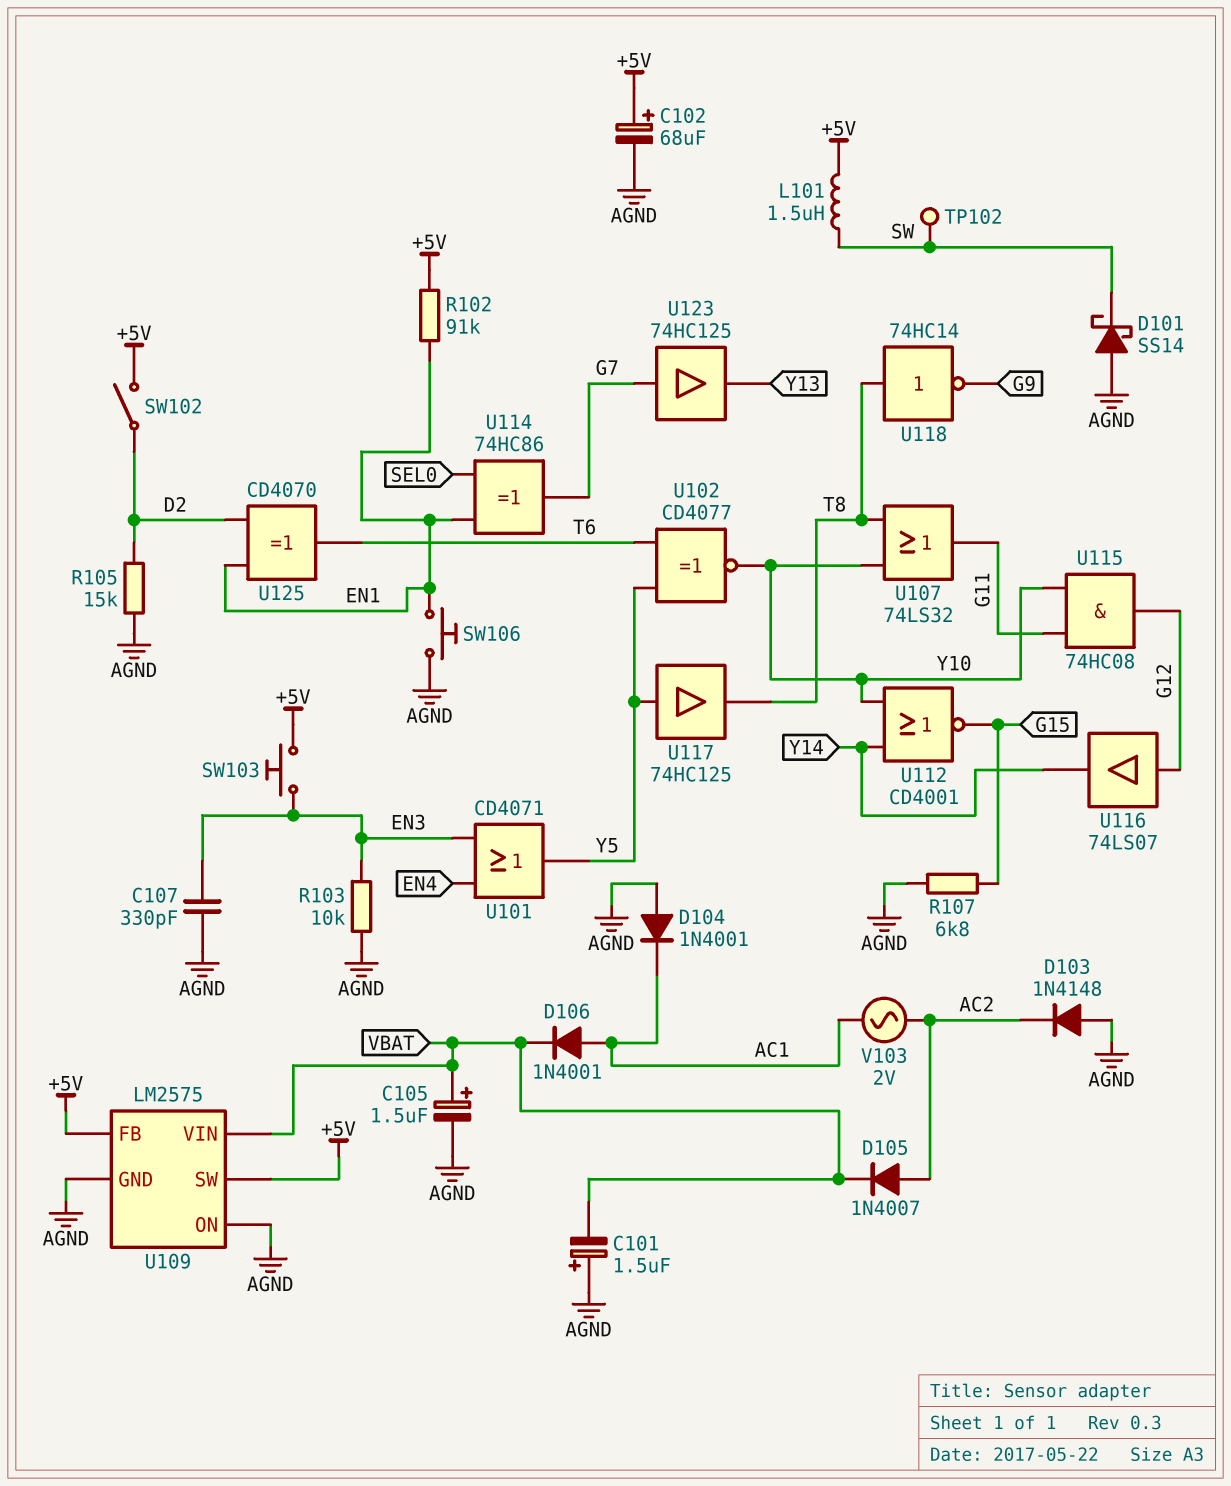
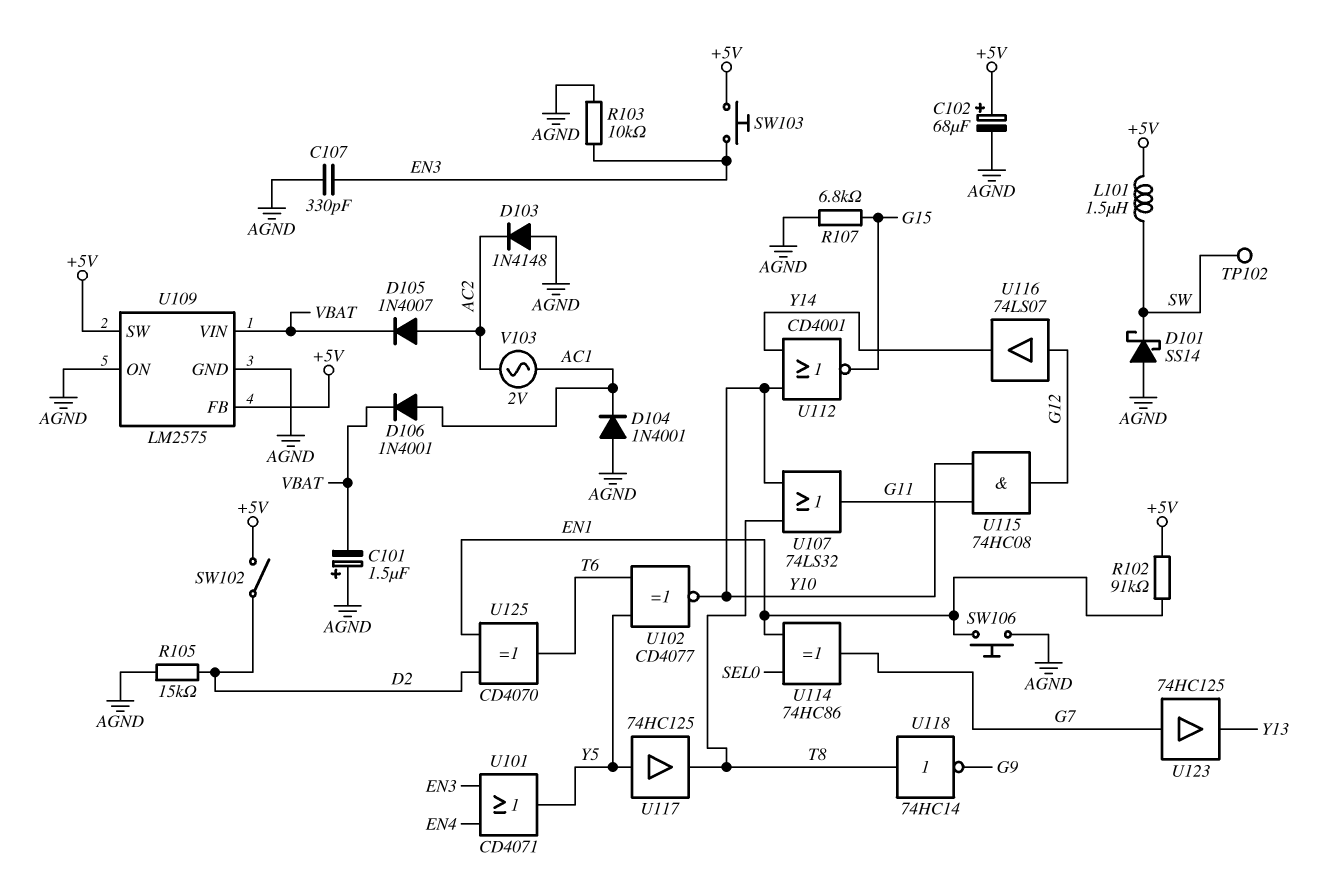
C105: 1.5uF (plus VBAT, minus AGND) -> none

